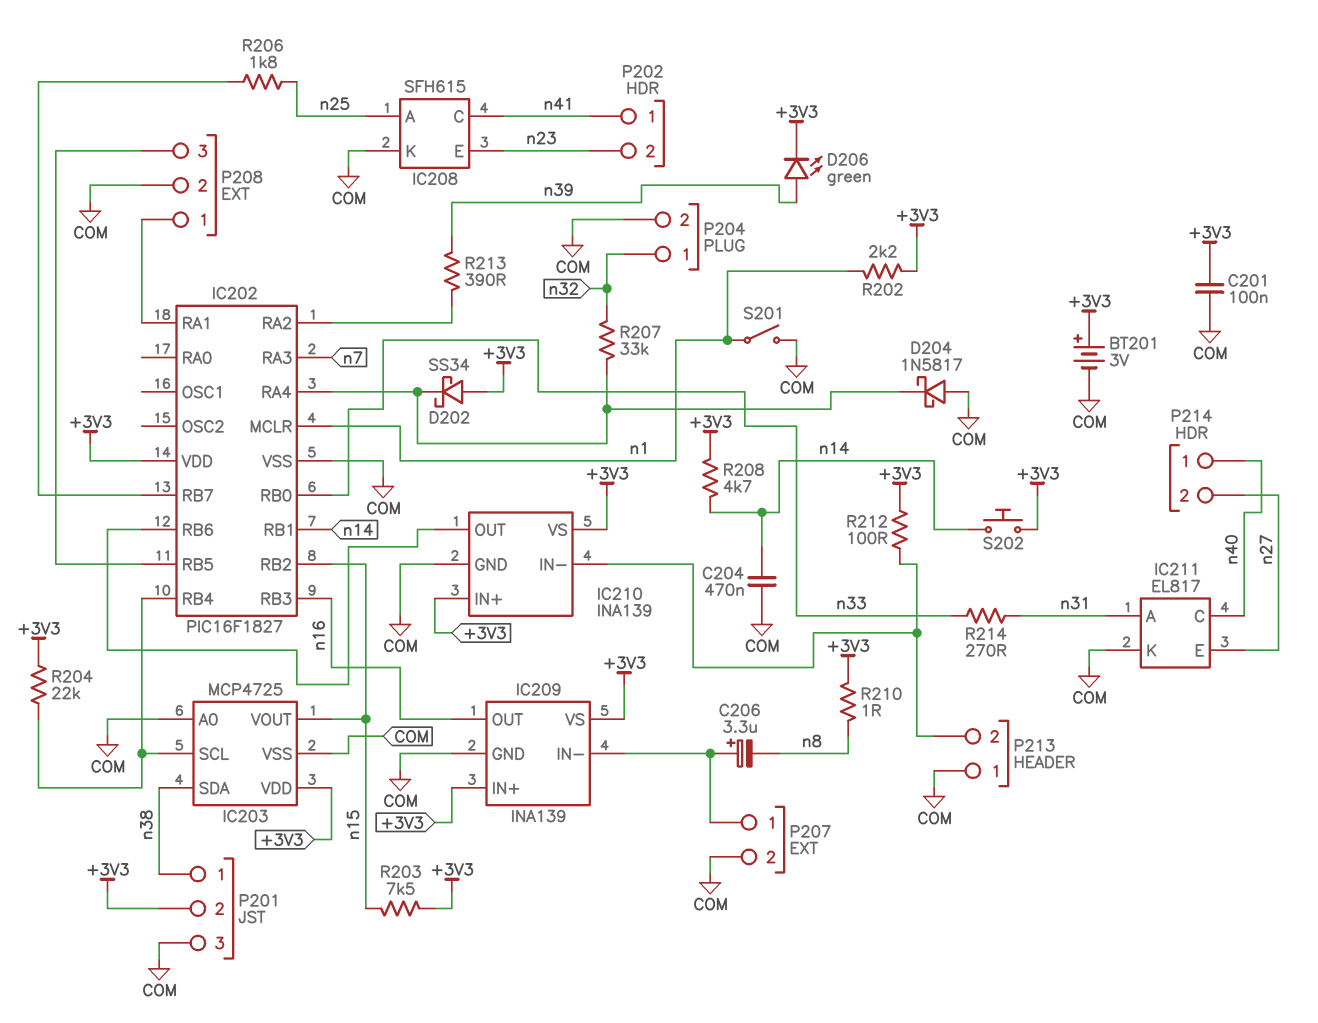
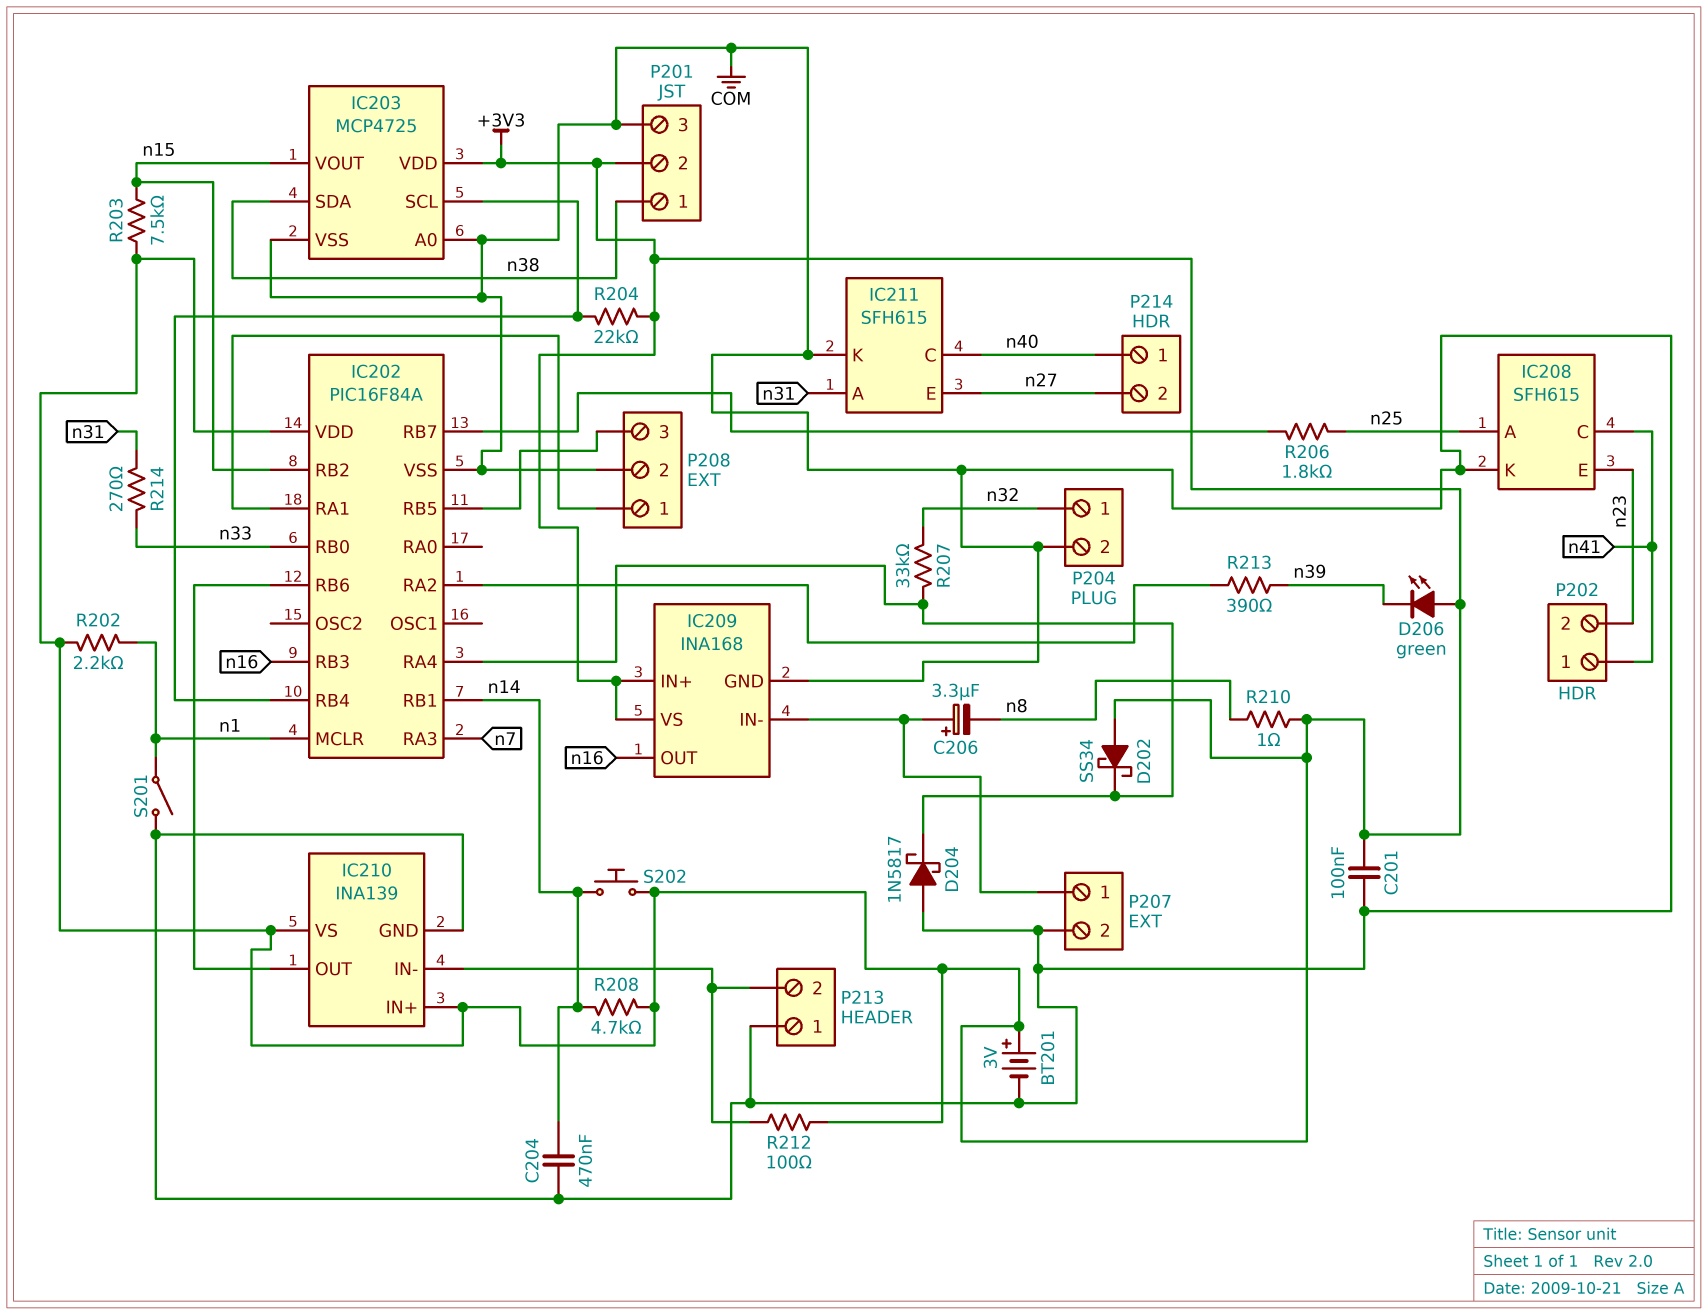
D206: LED green (A n39, K +3V3) -> LED green (A +3V3, K n39)
IC202: PIC16F1827 -> PIC16F84A
IC209: INA139 -> INA168
IC211: EL817 -> SFH615

